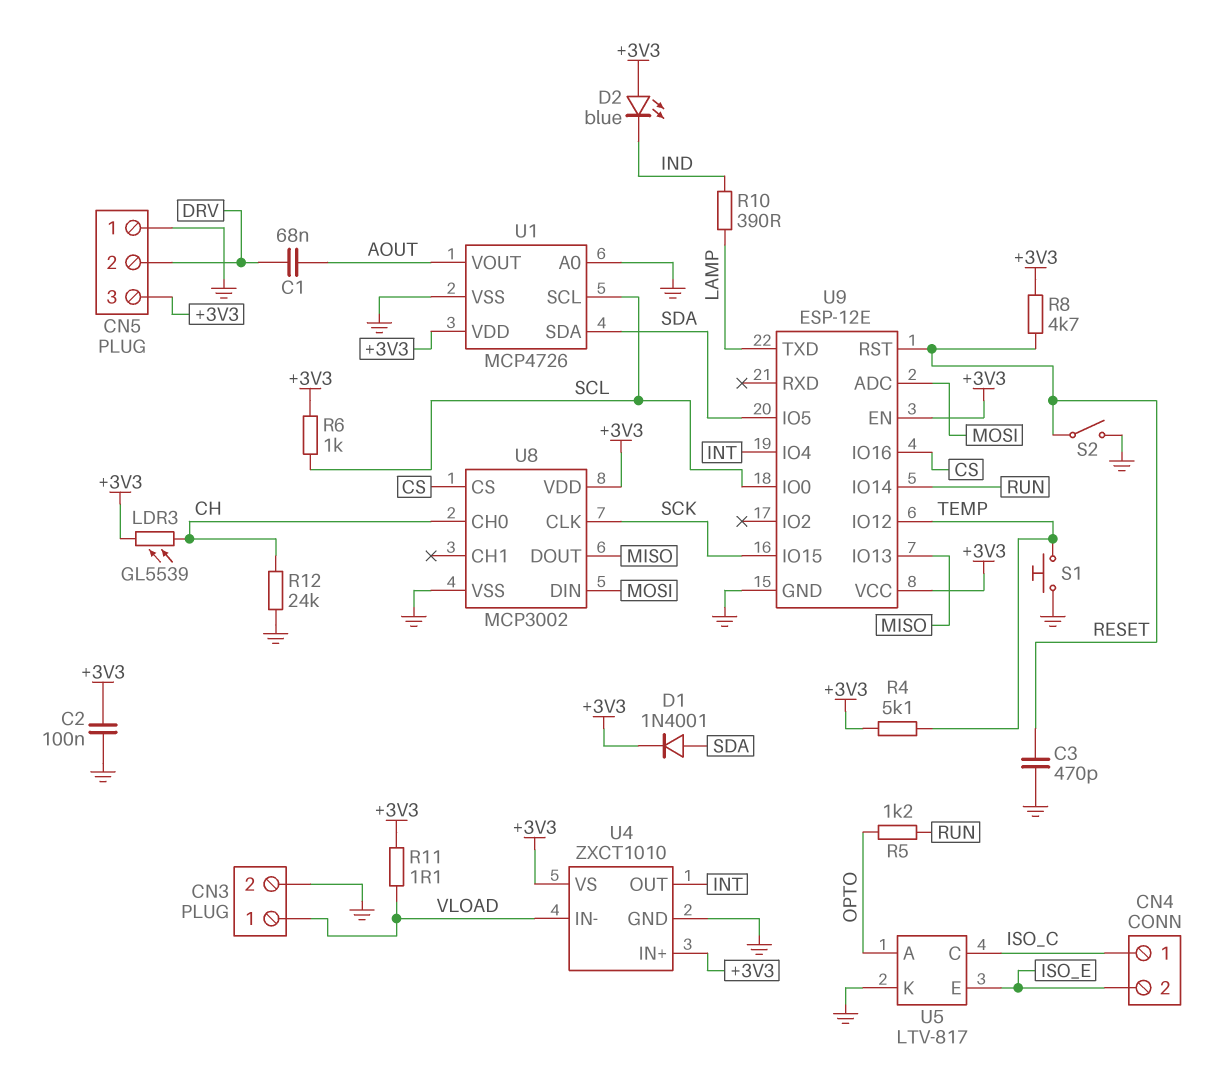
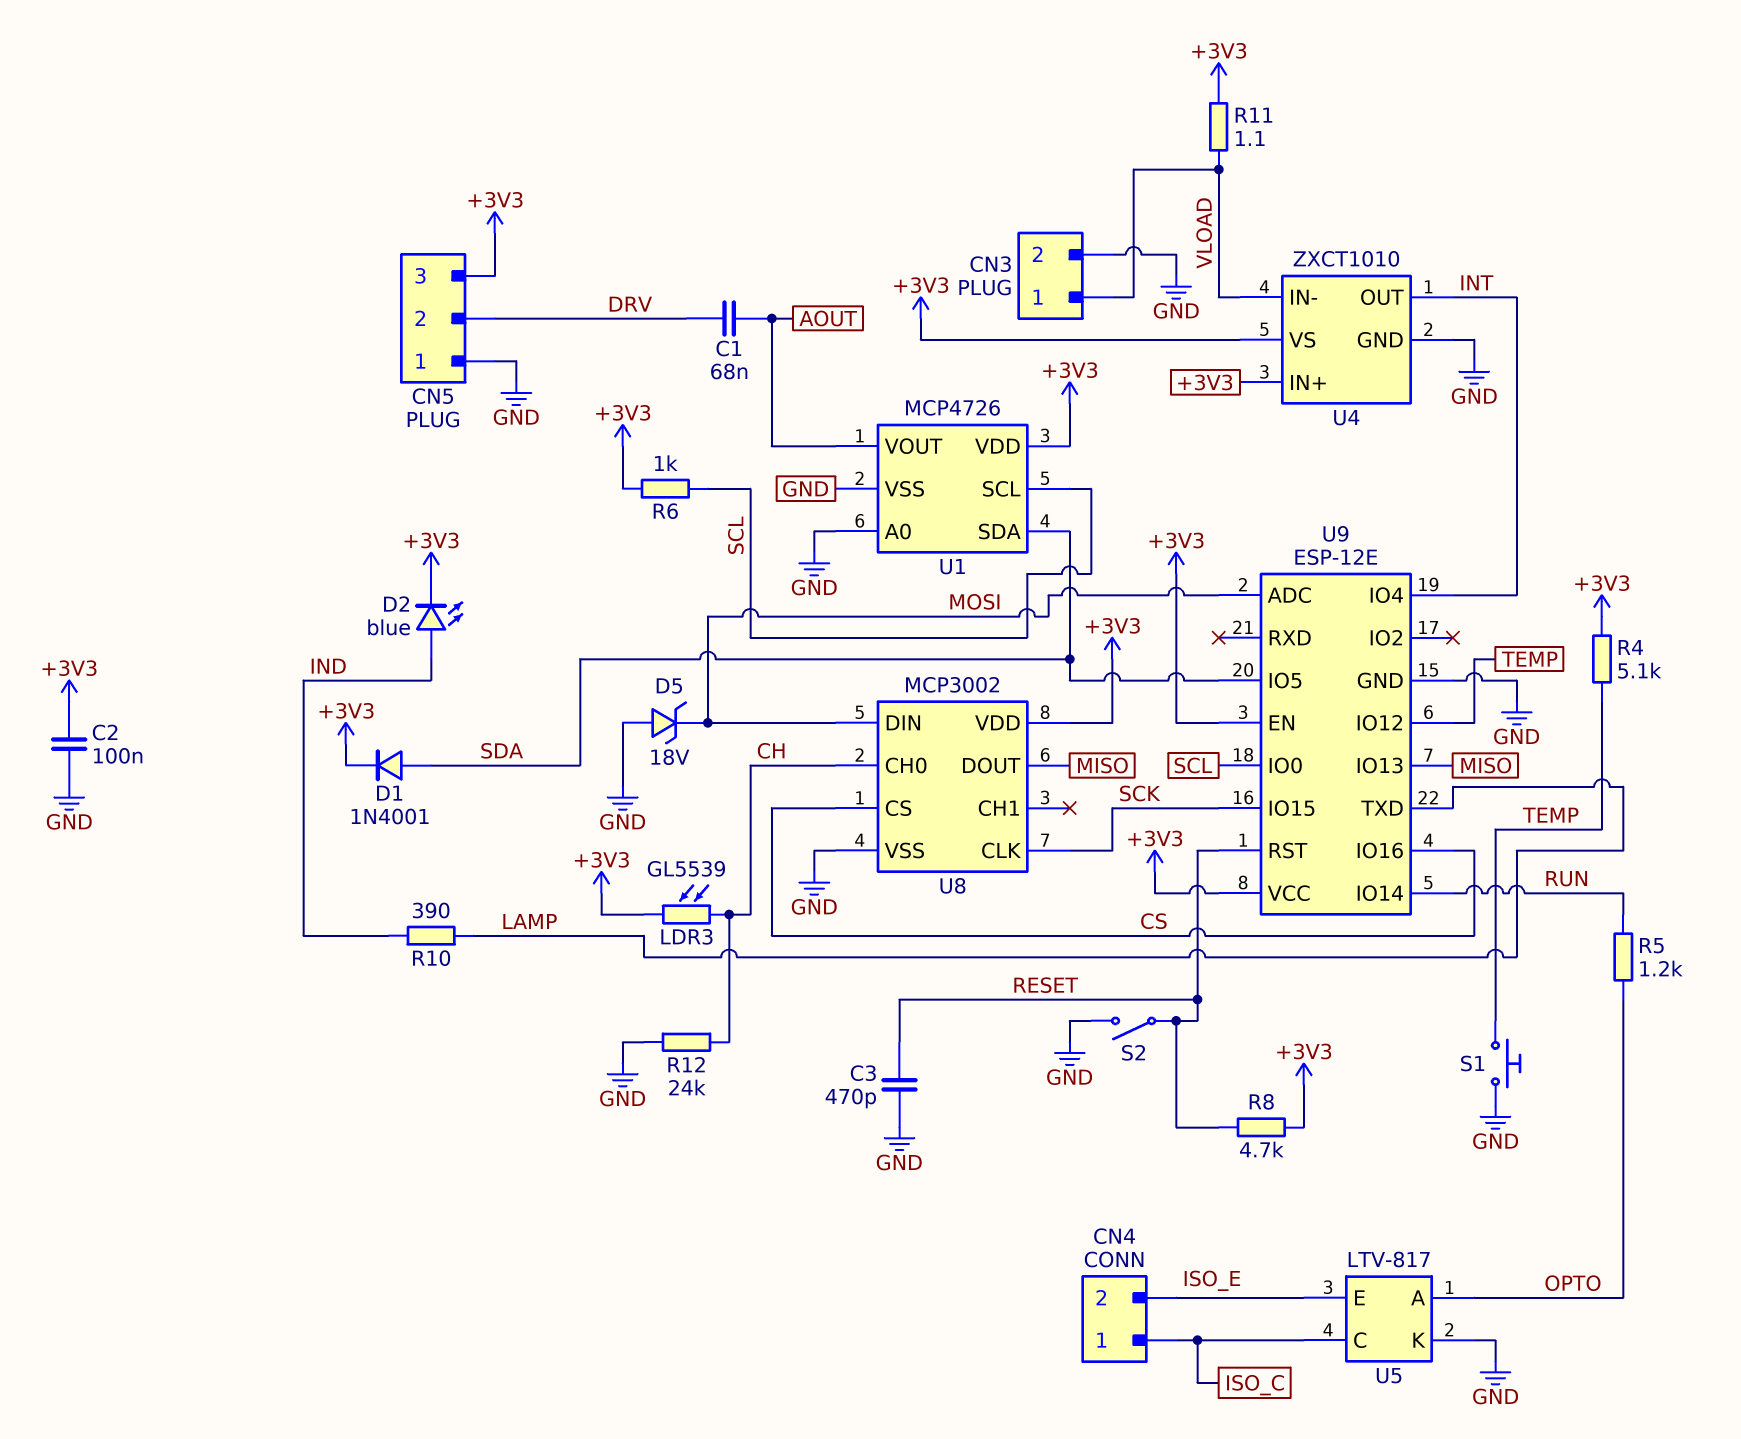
D2: LED blue (A +3V3, K IND) -> LED blue (A IND, K +3V3)
D5: none -> zener 18V (A GND, K MOSI)

